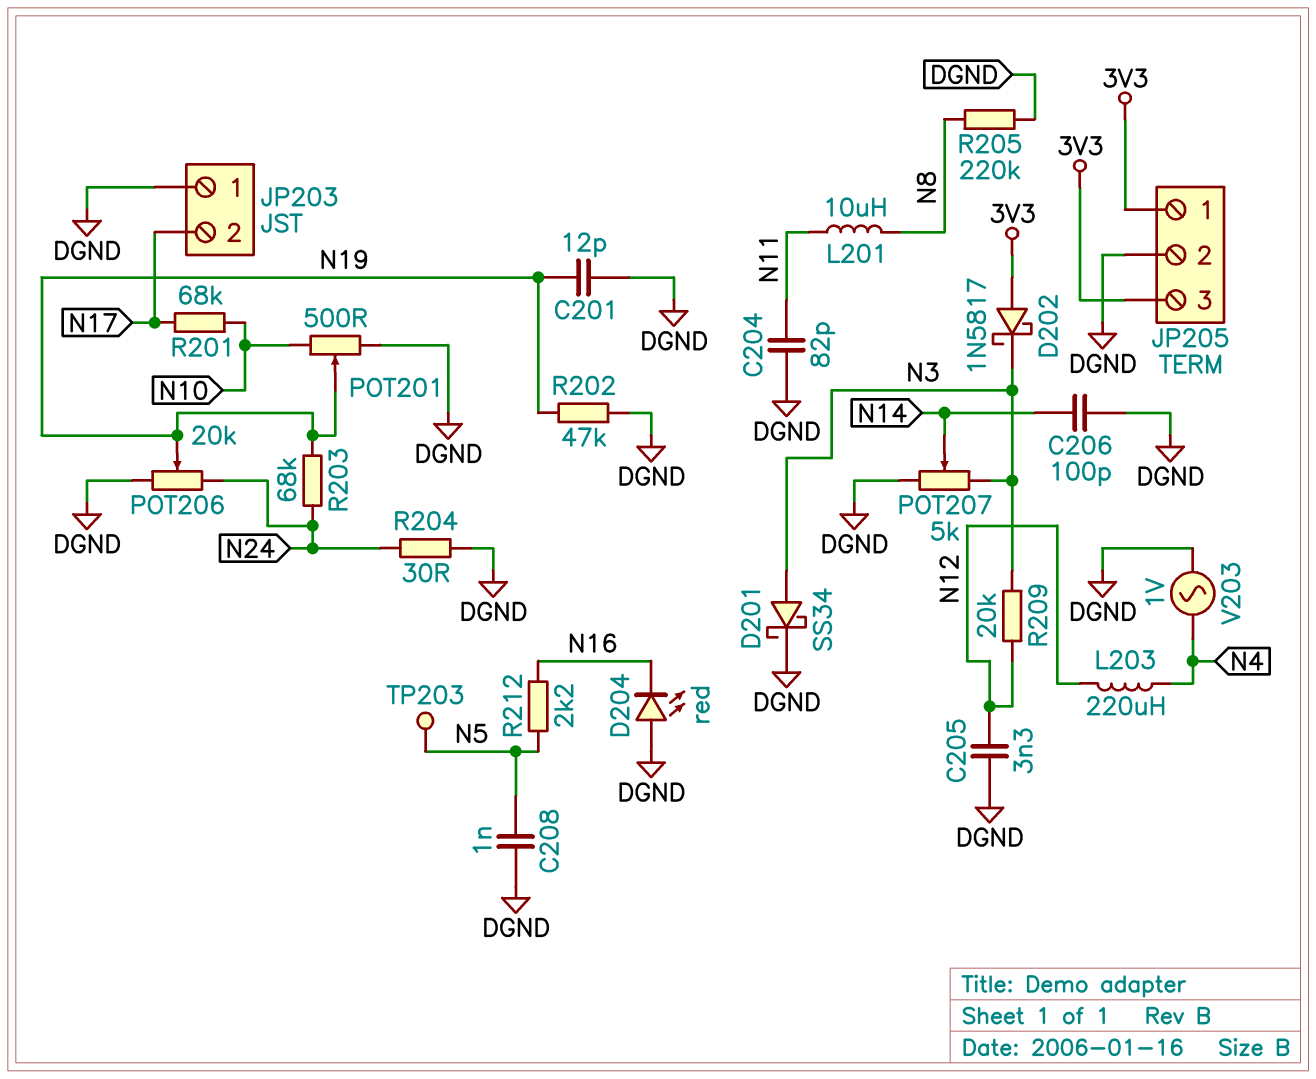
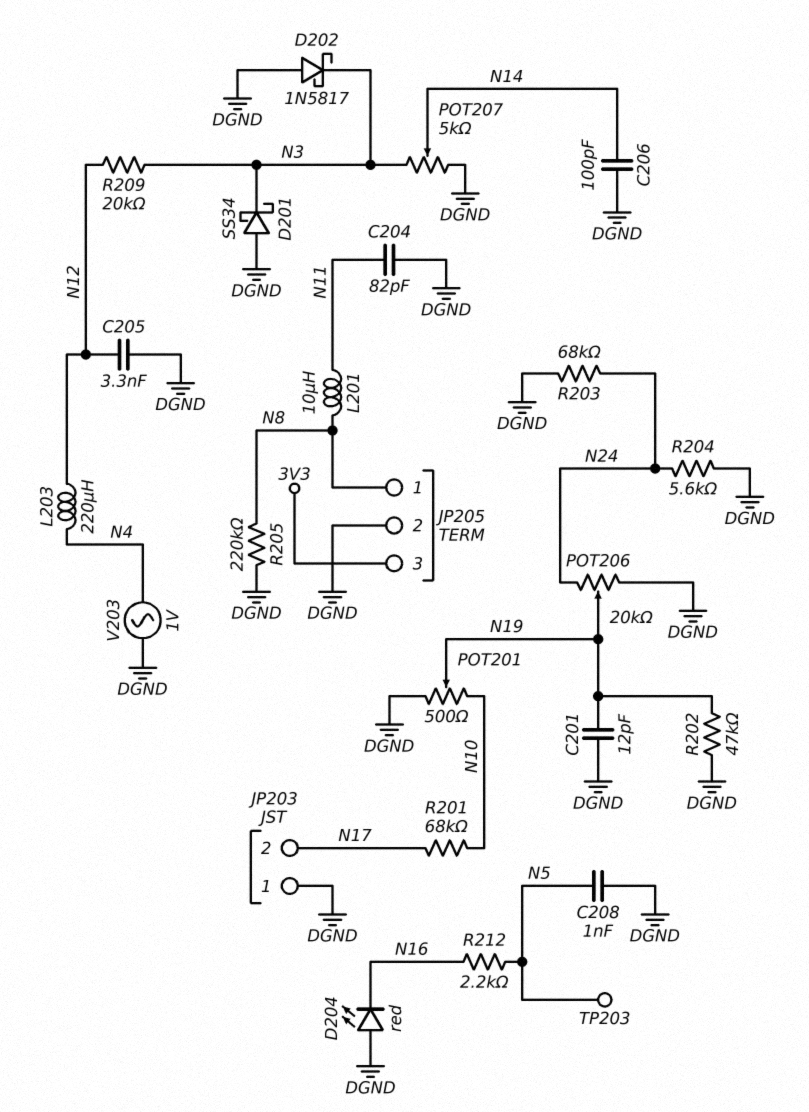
D201: schottky SS34 (A N3, K DGND) -> schottky SS34 (A DGND, K N3)
D202: schottky 1N5817 (A 3V3, K N3) -> schottky 1N5817 (A DGND, K N3)
JP205 pin 1: 3V3 -> N8
R203: 68k (N19, N24) -> 68k (DGND, N24)
R204: 30 (DGND, N24) -> 5.6k (DGND, N24)

